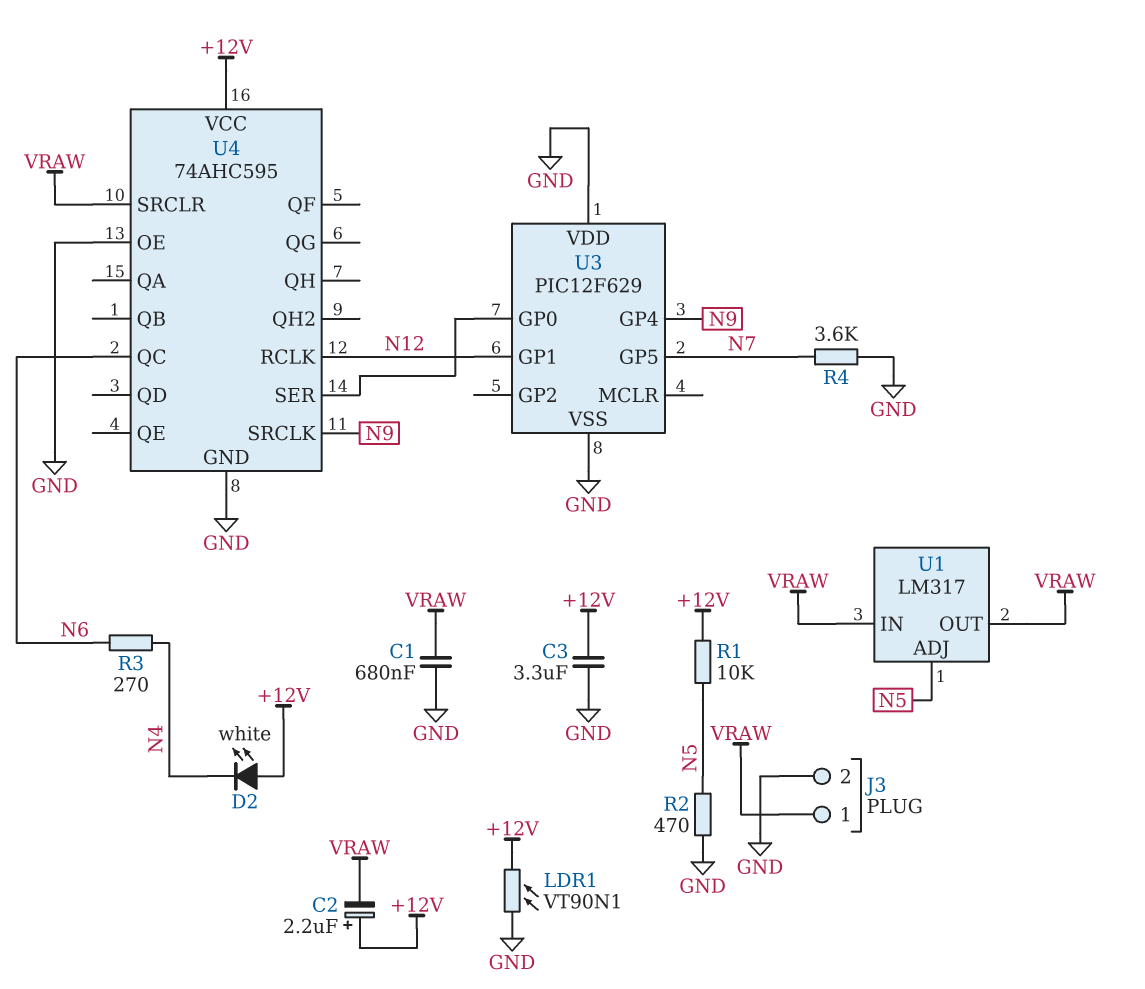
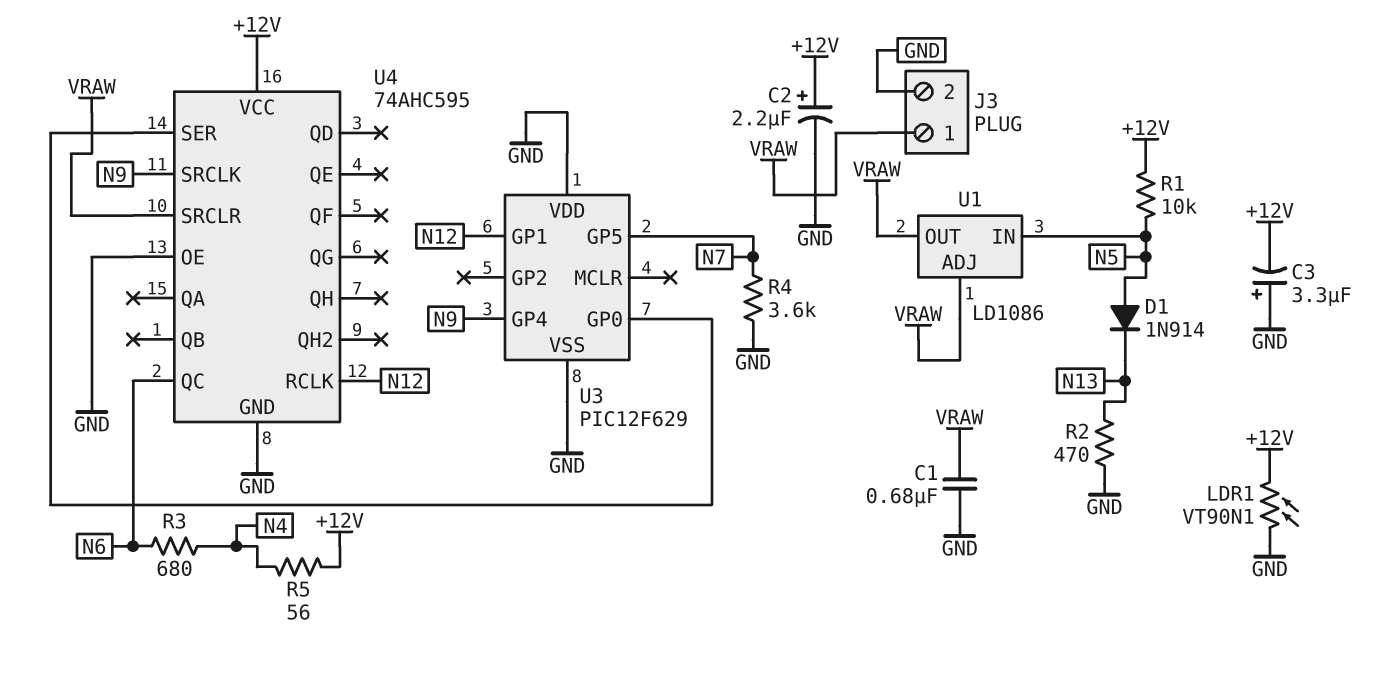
C2: 2.2uF (plus +12V, minus VRAW) -> 2.2uF (plus +12V, minus GND)
C3: 3.3uF (+12V, GND) -> 3.3uF (plus GND, minus +12V)
D1: none -> diode 1N914 (A N5, K N13)
D2: LED white (A +12V, K N4) -> none
R2: 470 (GND, N5) -> 470 (GND, N13)
R3: 270 (N4, N6) -> 680 (N4, N6)
R5: none -> 56 (+12V, N4)
U1: LM317 -> LD1086
U1 pin ADJ: N5 -> VRAW
U1 pin IN: VRAW -> N5

